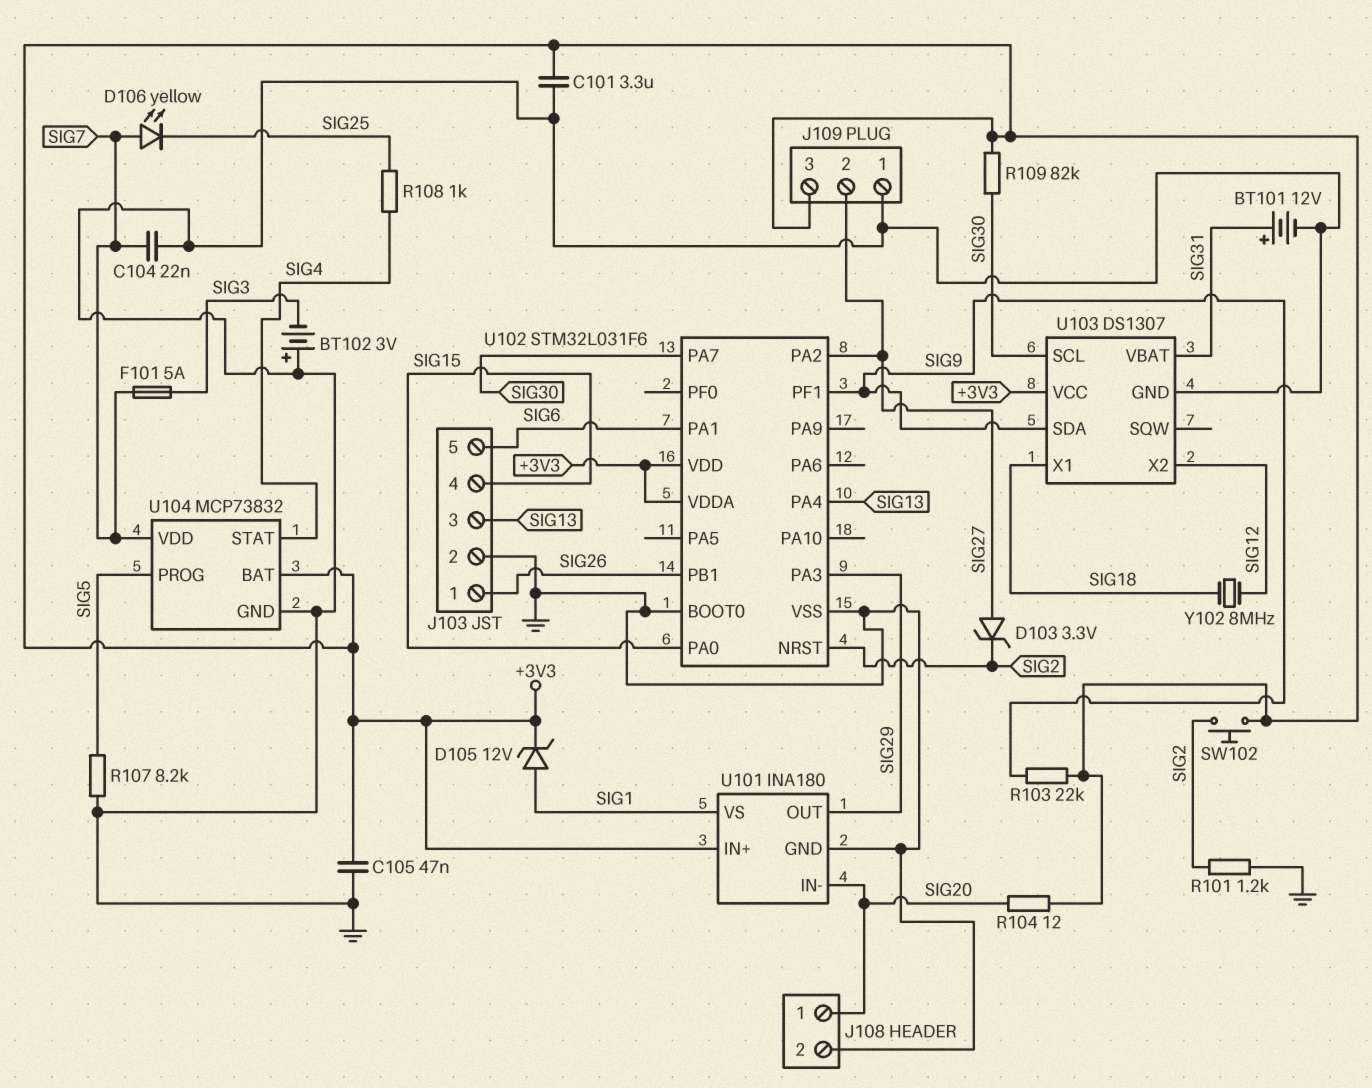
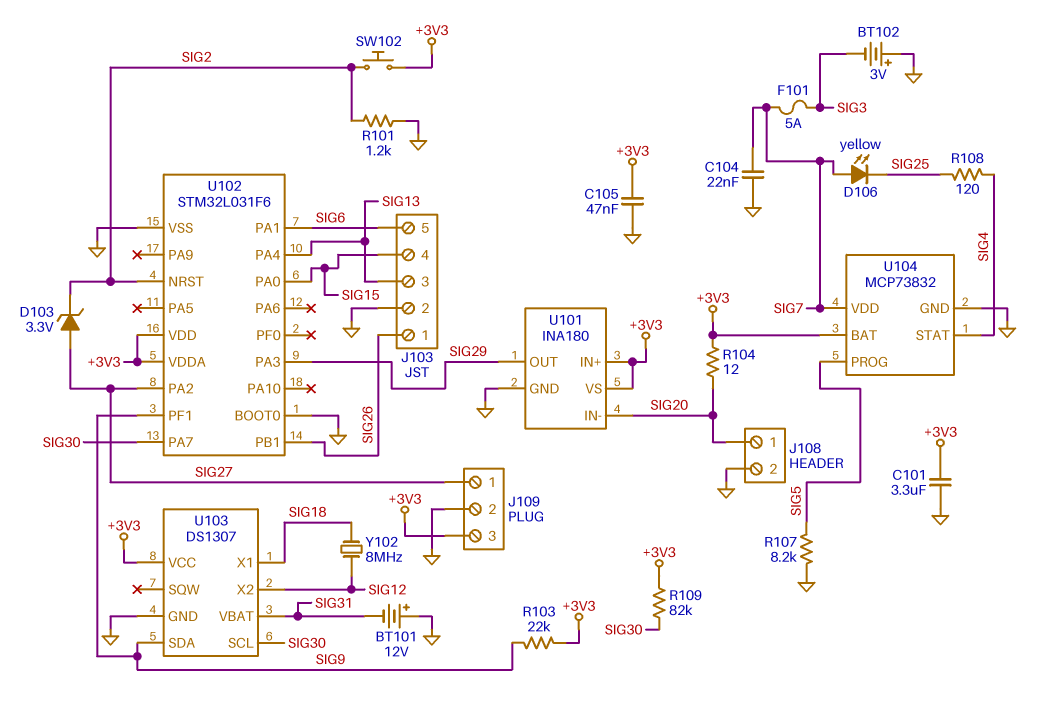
BT101: 12V (plus SIG31, minus GND) -> 12V (plus GND, minus SIG31)
D105: zener 12V (A SIG1, K +3V3) -> none
J109 pin 1: GND -> SIG27
J109 pin 2: SIG27 -> GND
R108: 1k (SIG4, SIG25) -> 120 (SIG4, SIG25)
U101 pin VS: SIG1 -> +3V3

